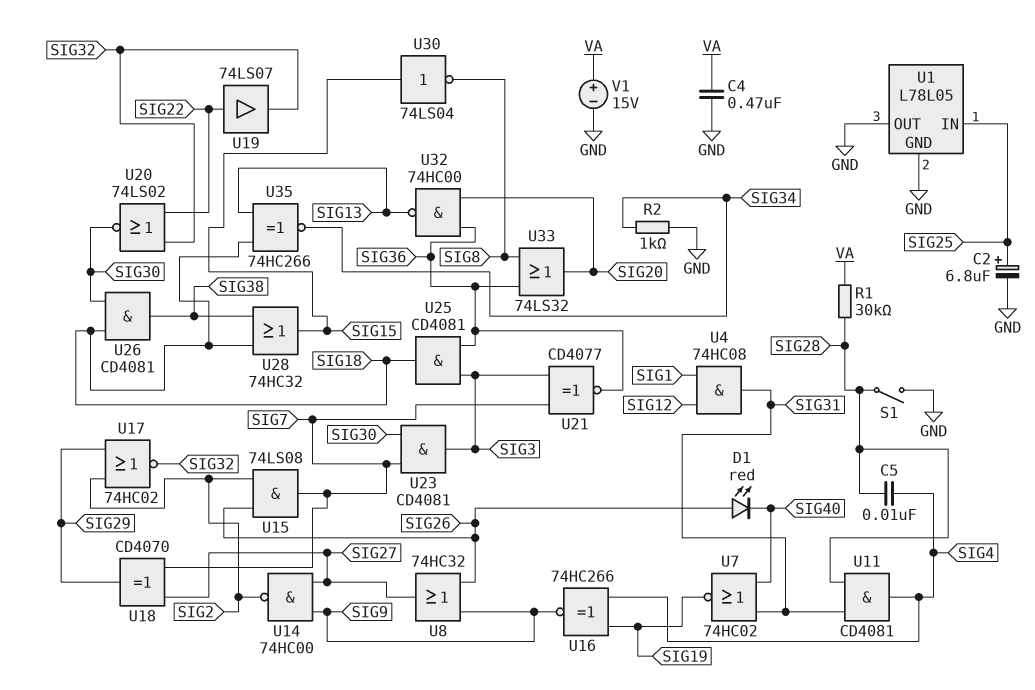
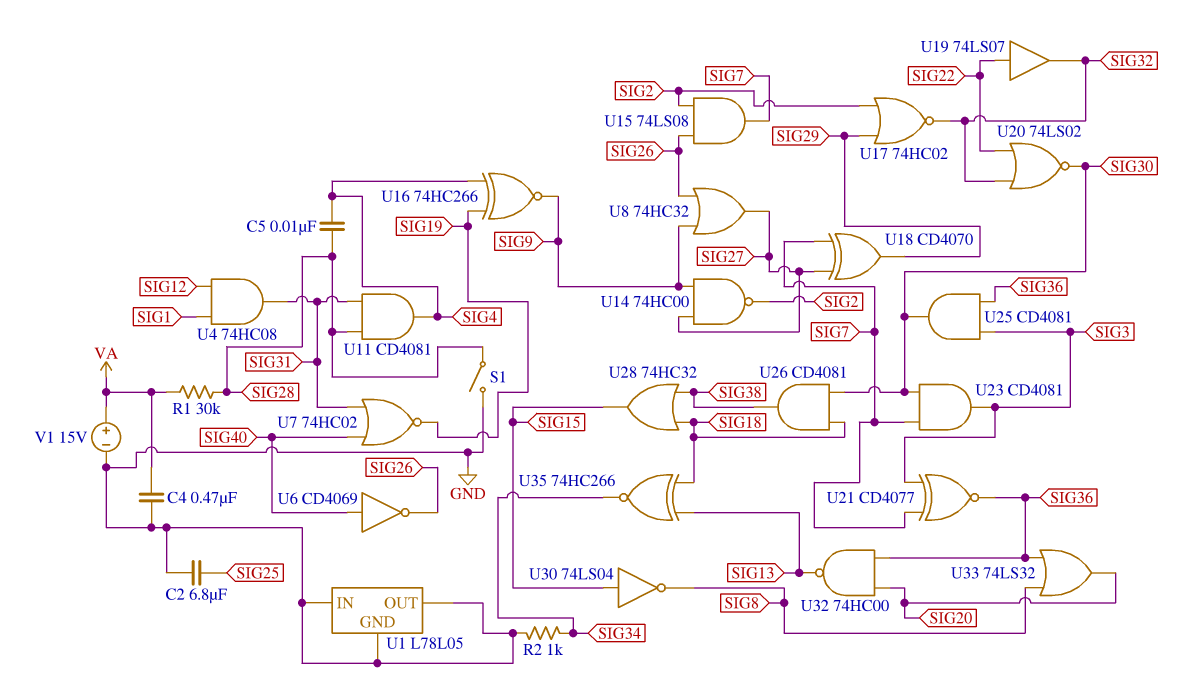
C2: 6.8uF (plus SIG25, minus GND) -> 6.8uF (GND, SIG25)
D1: LED red (A SIG26, K SIG40) -> none
U1 pin IN: SIG25 -> GND
U6: none -> NOT CD4069 (in SIG40, out SIG26)
U25: AND CD4081 (in SIG3, in SIG36, out SIG18) -> AND CD4081 (in SIG3, in SIG36, out SIG30)

